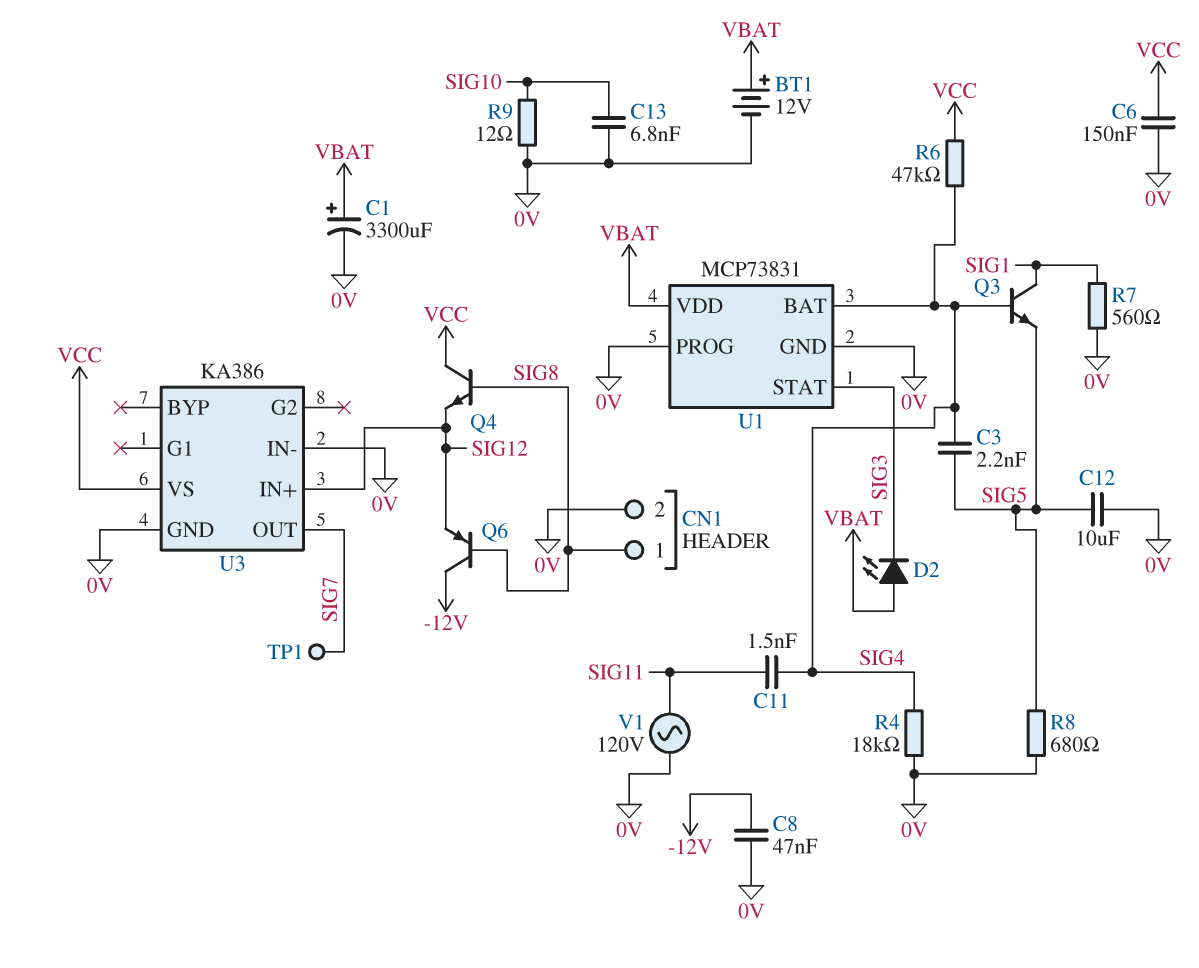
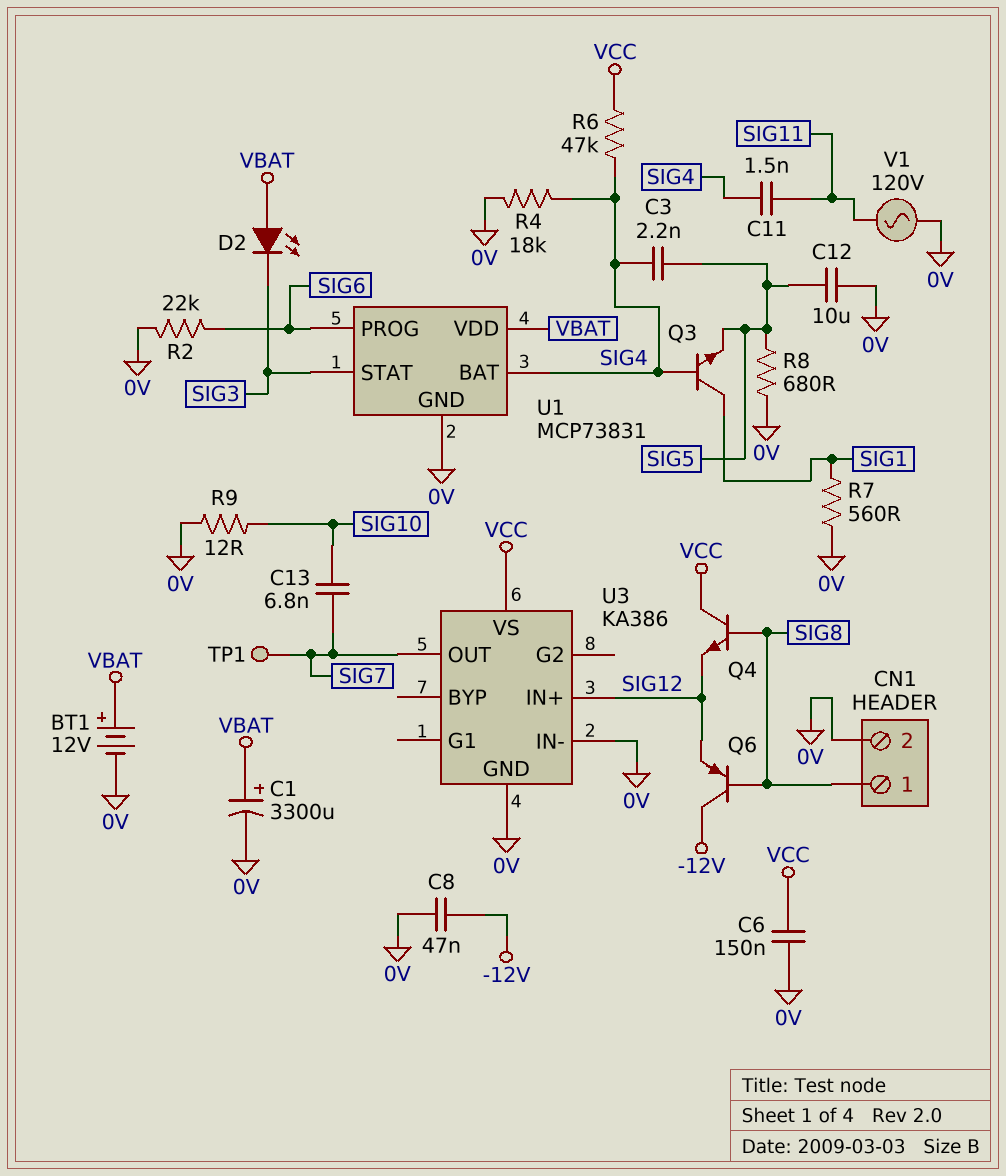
C13: 6.8nF (0V, SIG10) -> 6.8nF (SIG7, SIG10)
R2: none -> 22k (0V, SIG6)
U1 pin PROG: 0V -> SIG6

